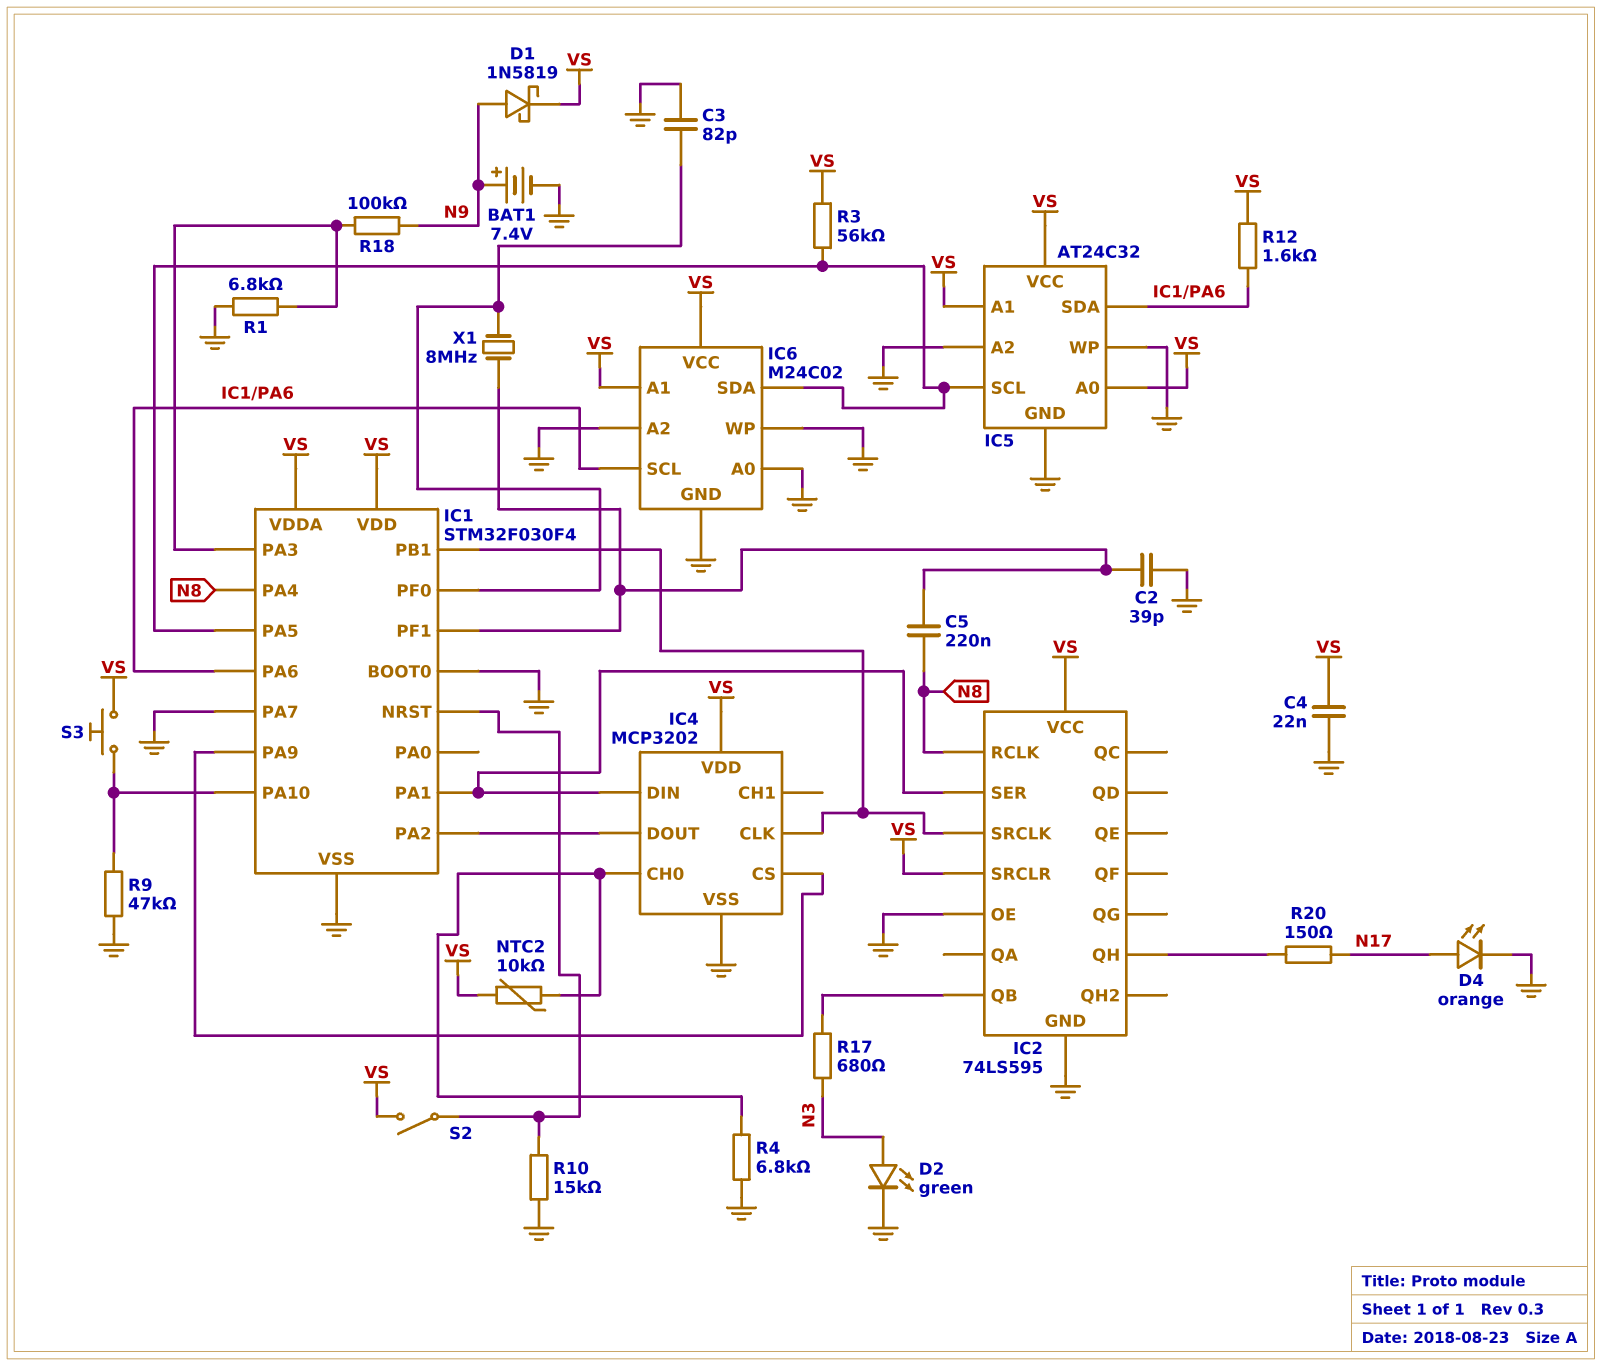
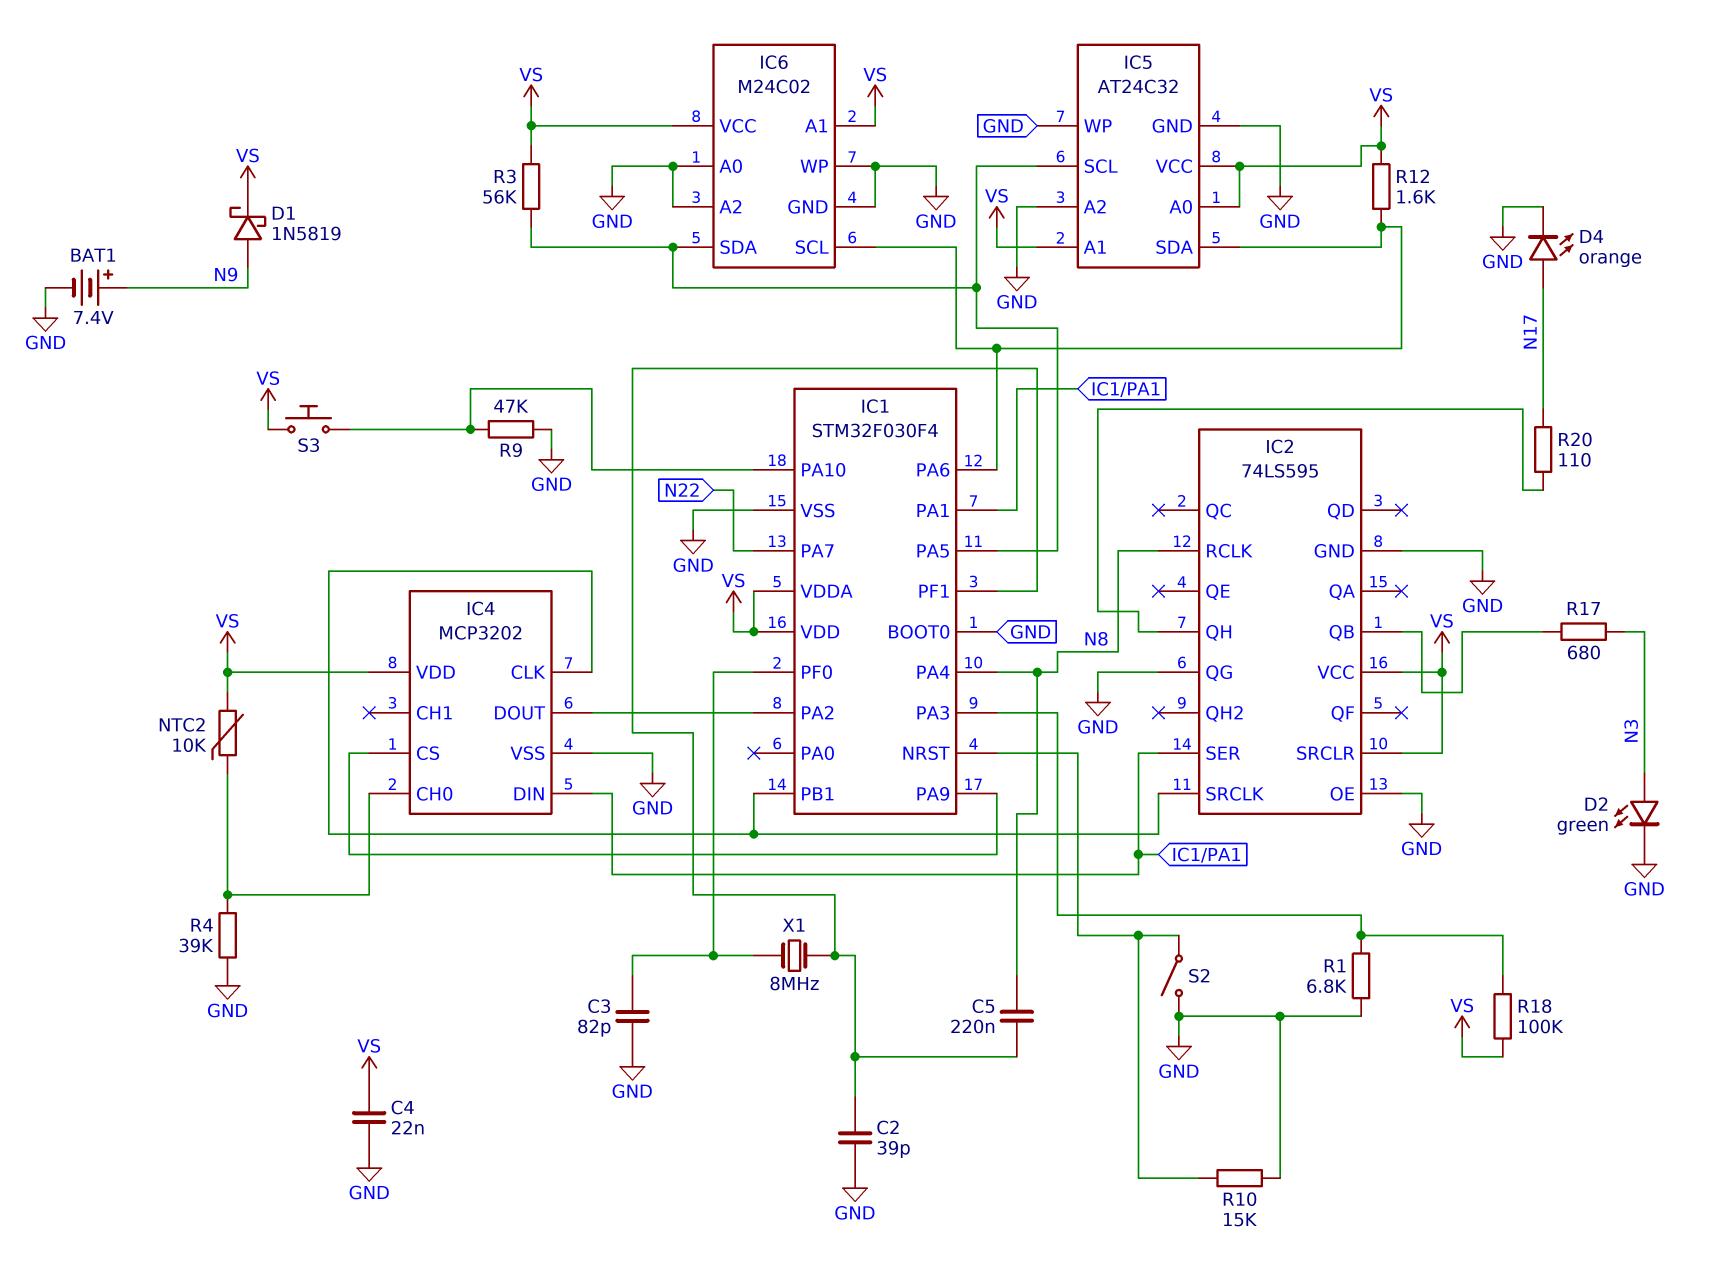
IC1 pin PA7: GND -> N22
IC2 pin QG: none -> GND
R4: 6.8k (GND, IC4/CH0) -> 39k (GND, IC4/CH0)
R18: 100k (IC1/PA3, N9) -> 100k (IC1/PA3, VS)
R20: 150 (IC2/QH, N17) -> 110 (IC2/QH, N17)
S2: switch (IC1/NRST, VS) -> switch (GND, IC1/NRST)

